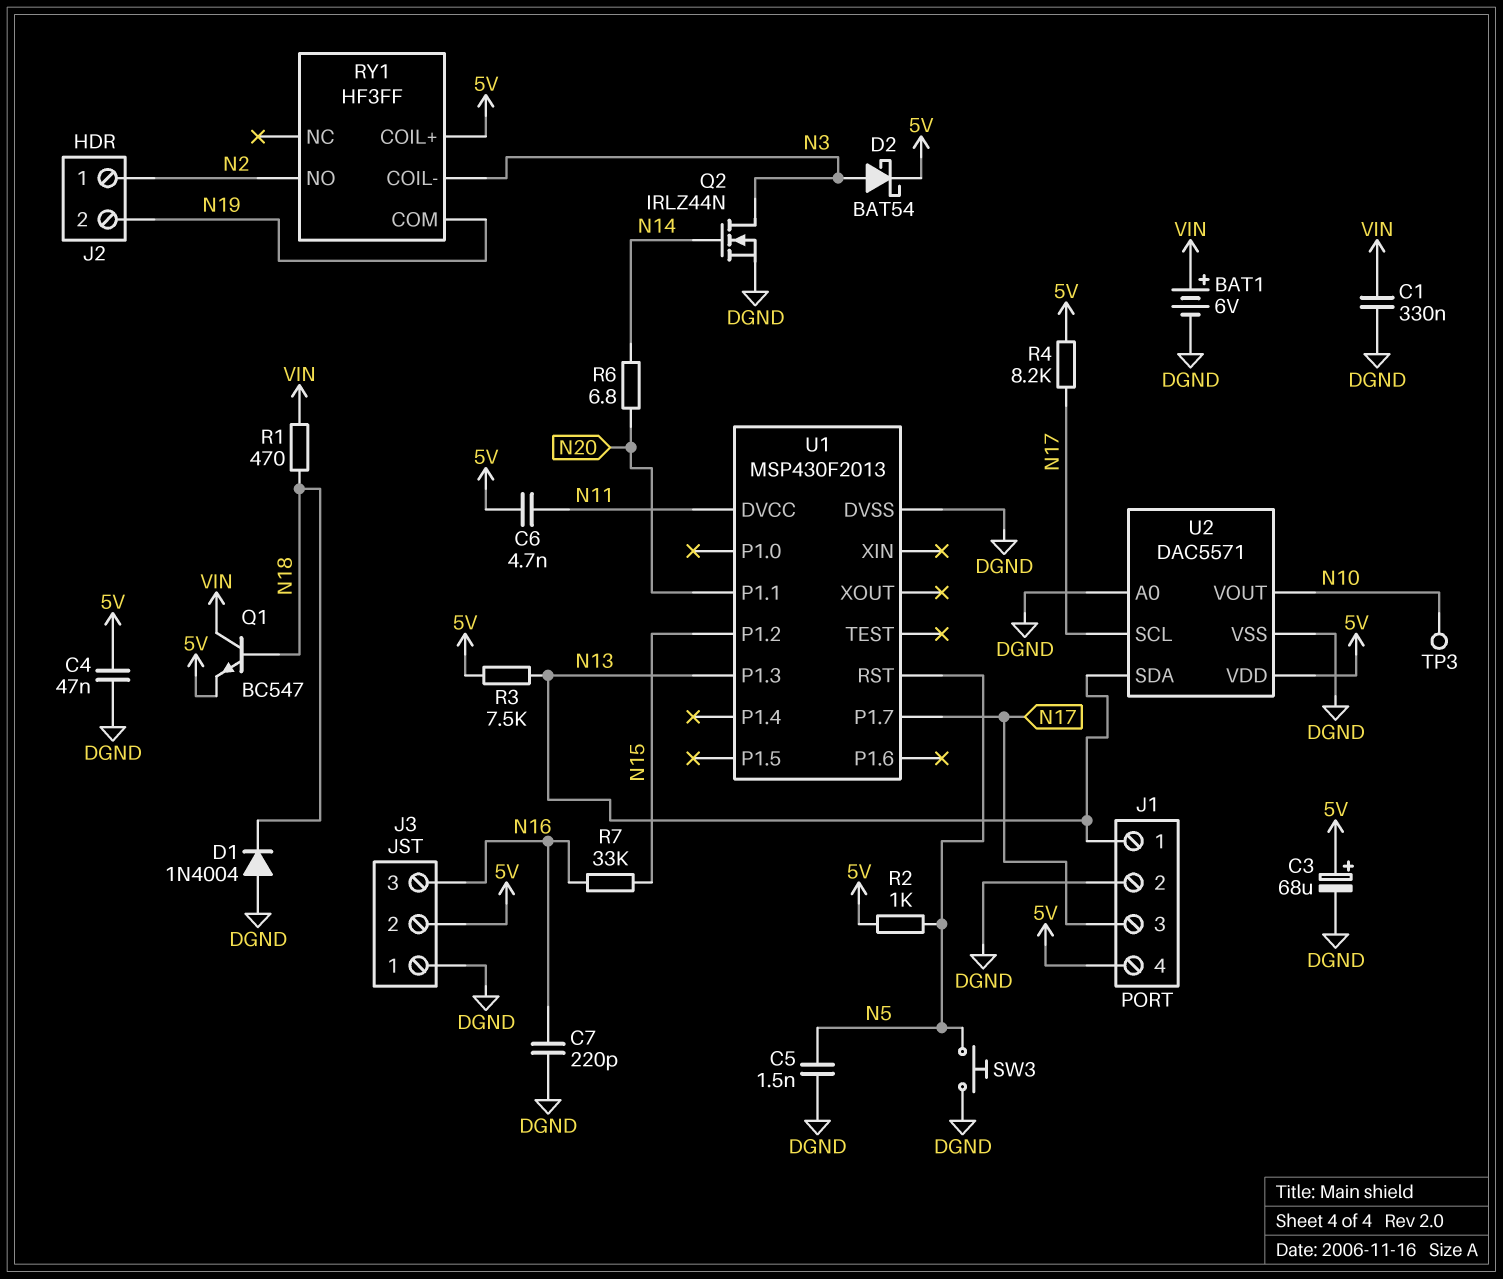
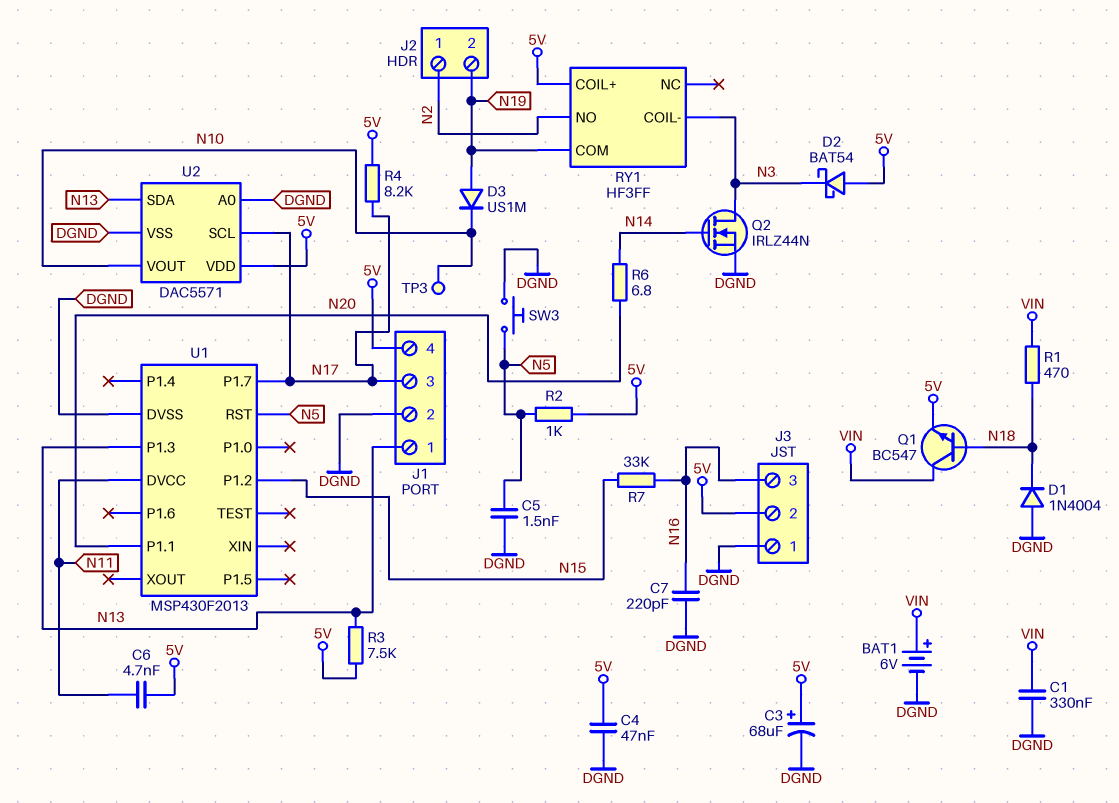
D2: schottky BAT54 (A N3, K 5V) -> schottky BAT54 (A 5V, K N3)
D3: none -> diode US1M (A N19, K N10)

